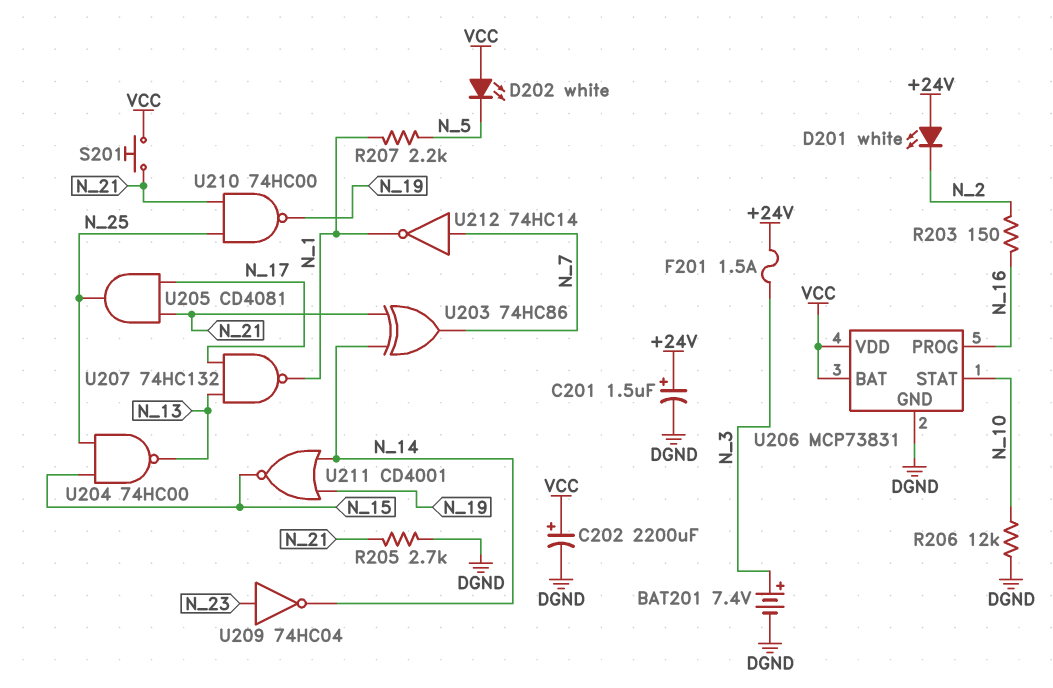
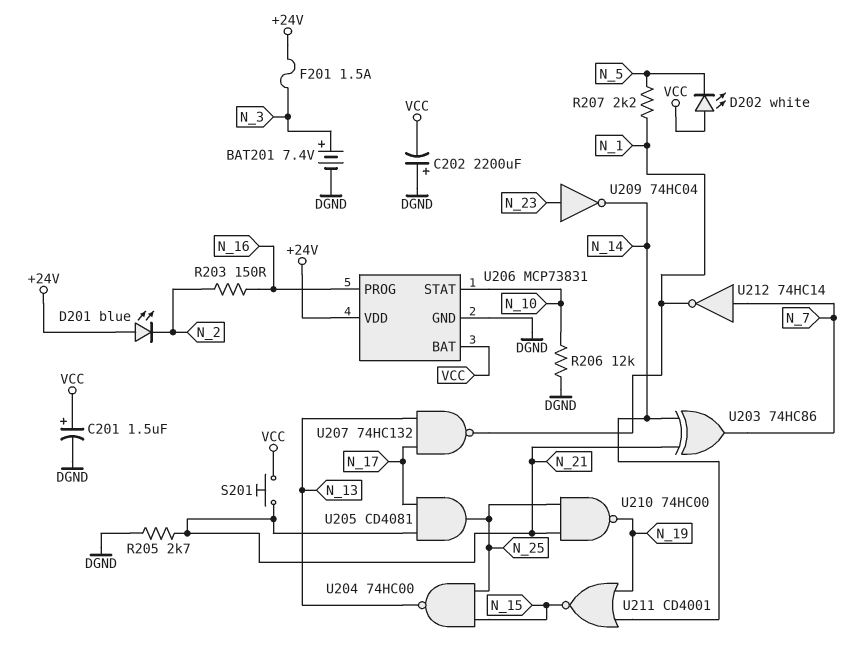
C201: 1.5uF (plus +24V, minus DGND) -> 1.5uF (plus VCC, minus DGND)
C202: 2200uF (plus VCC, minus DGND) -> 2200uF (plus DGND, minus VCC)
D201: LED white (A +24V, K N_2) -> LED blue (A +24V, K N_2)
U206 pin VDD: VCC -> +24V

